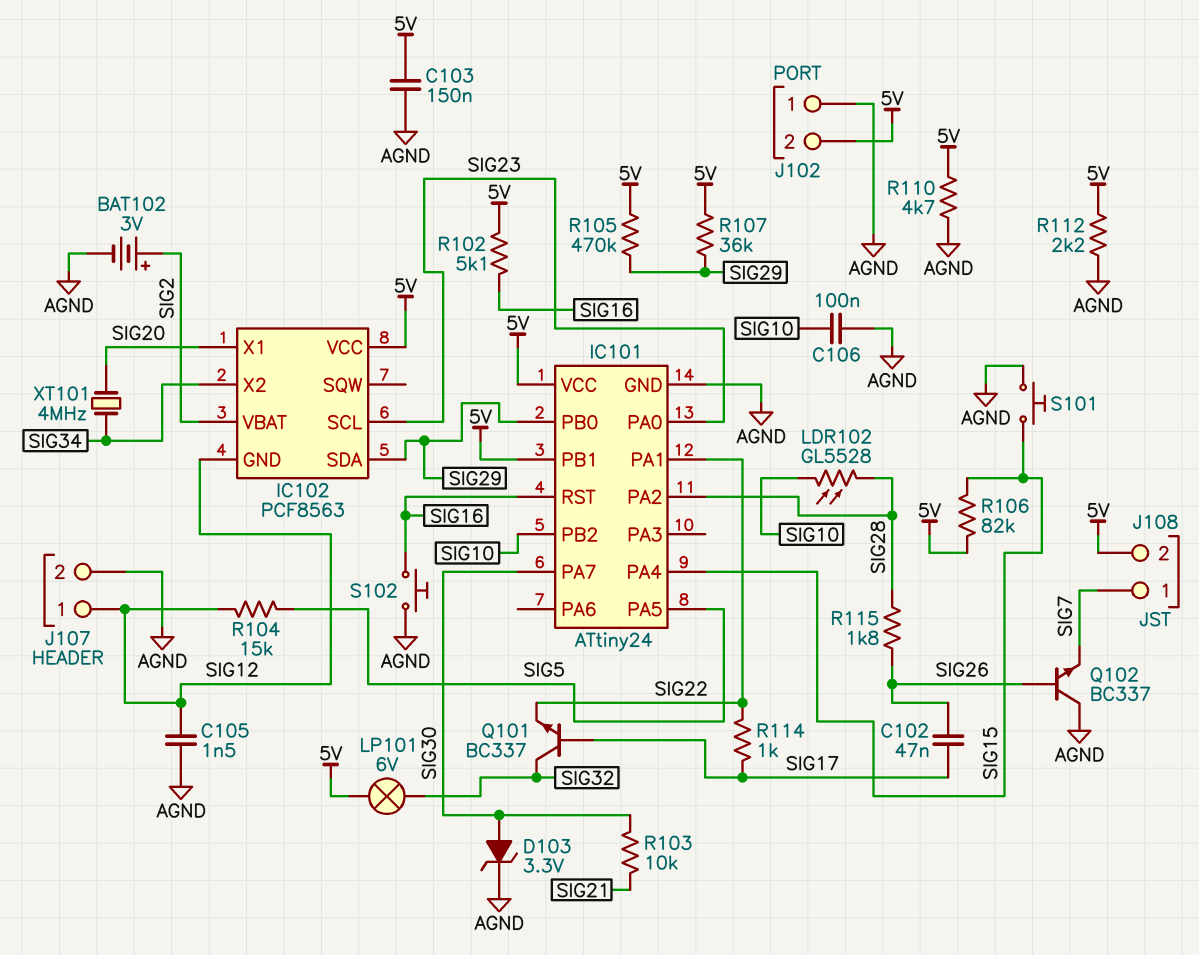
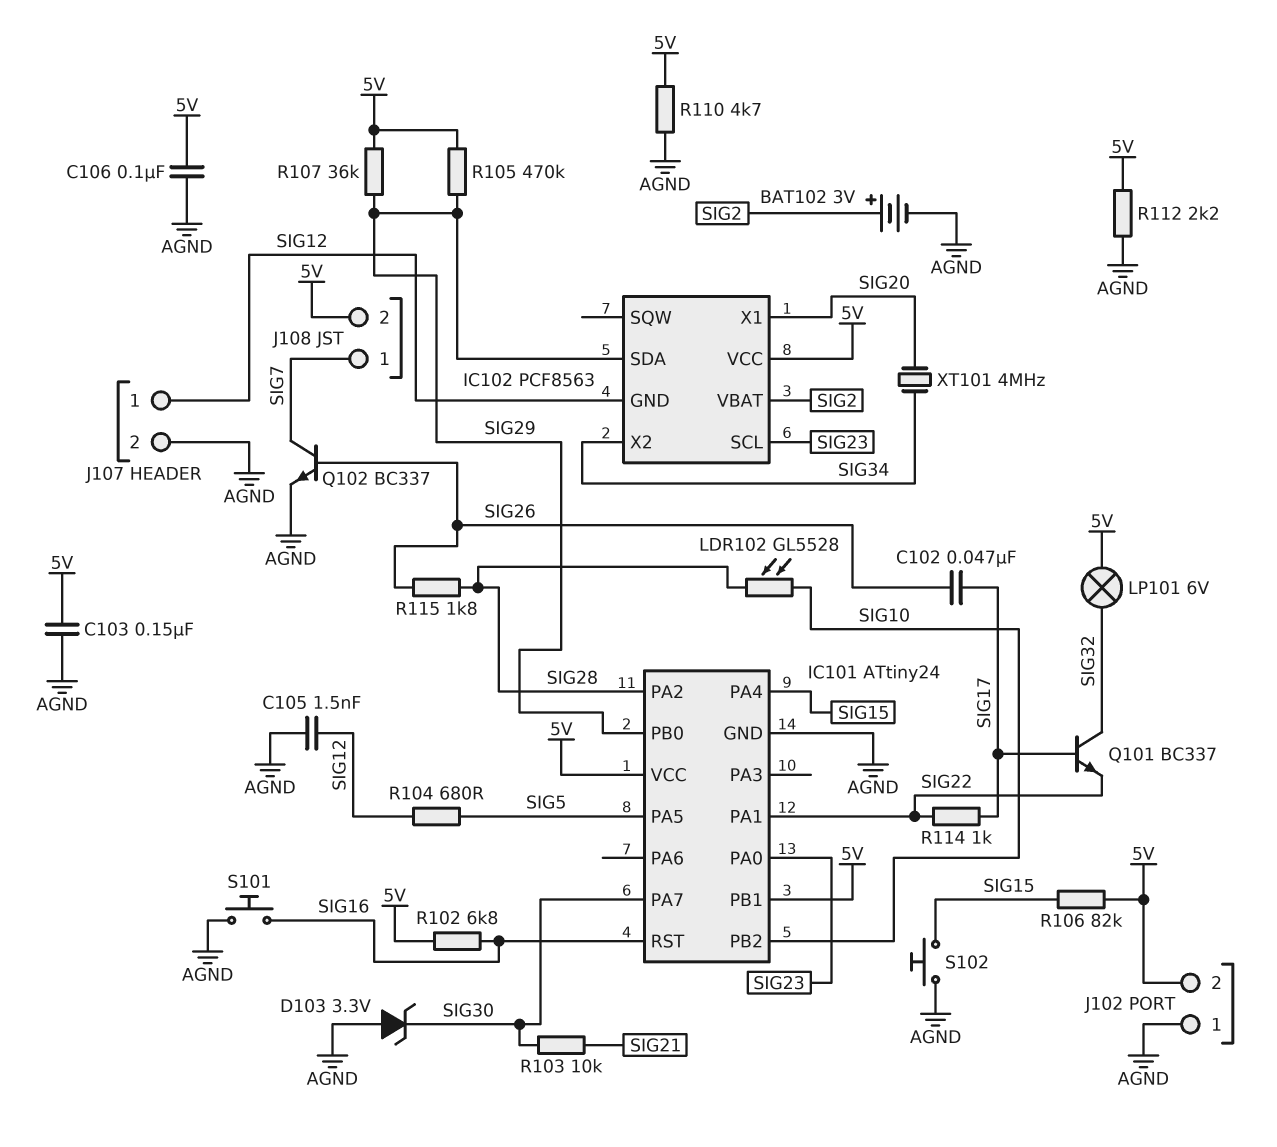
C106: 100nF (AGND, SIG10) -> 100nF (5V, AGND)
D103: zener 3.3V (A SIG30, K AGND) -> zener 3.3V (A AGND, K SIG30)
Q102: NPN BC337 (B SIG26, C AGND, E SIG7) -> NPN BC337 (B SIG26, C SIG7, E AGND)
R102: 5.1k (5V, SIG16) -> 6.8k (5V, SIG16)
R104: 15k (SIG5, SIG12) -> 680 (SIG5, SIG12)
S101: button (AGND, SIG15) -> button (AGND, SIG16)
S102: button (AGND, SIG16) -> button (AGND, SIG15)

